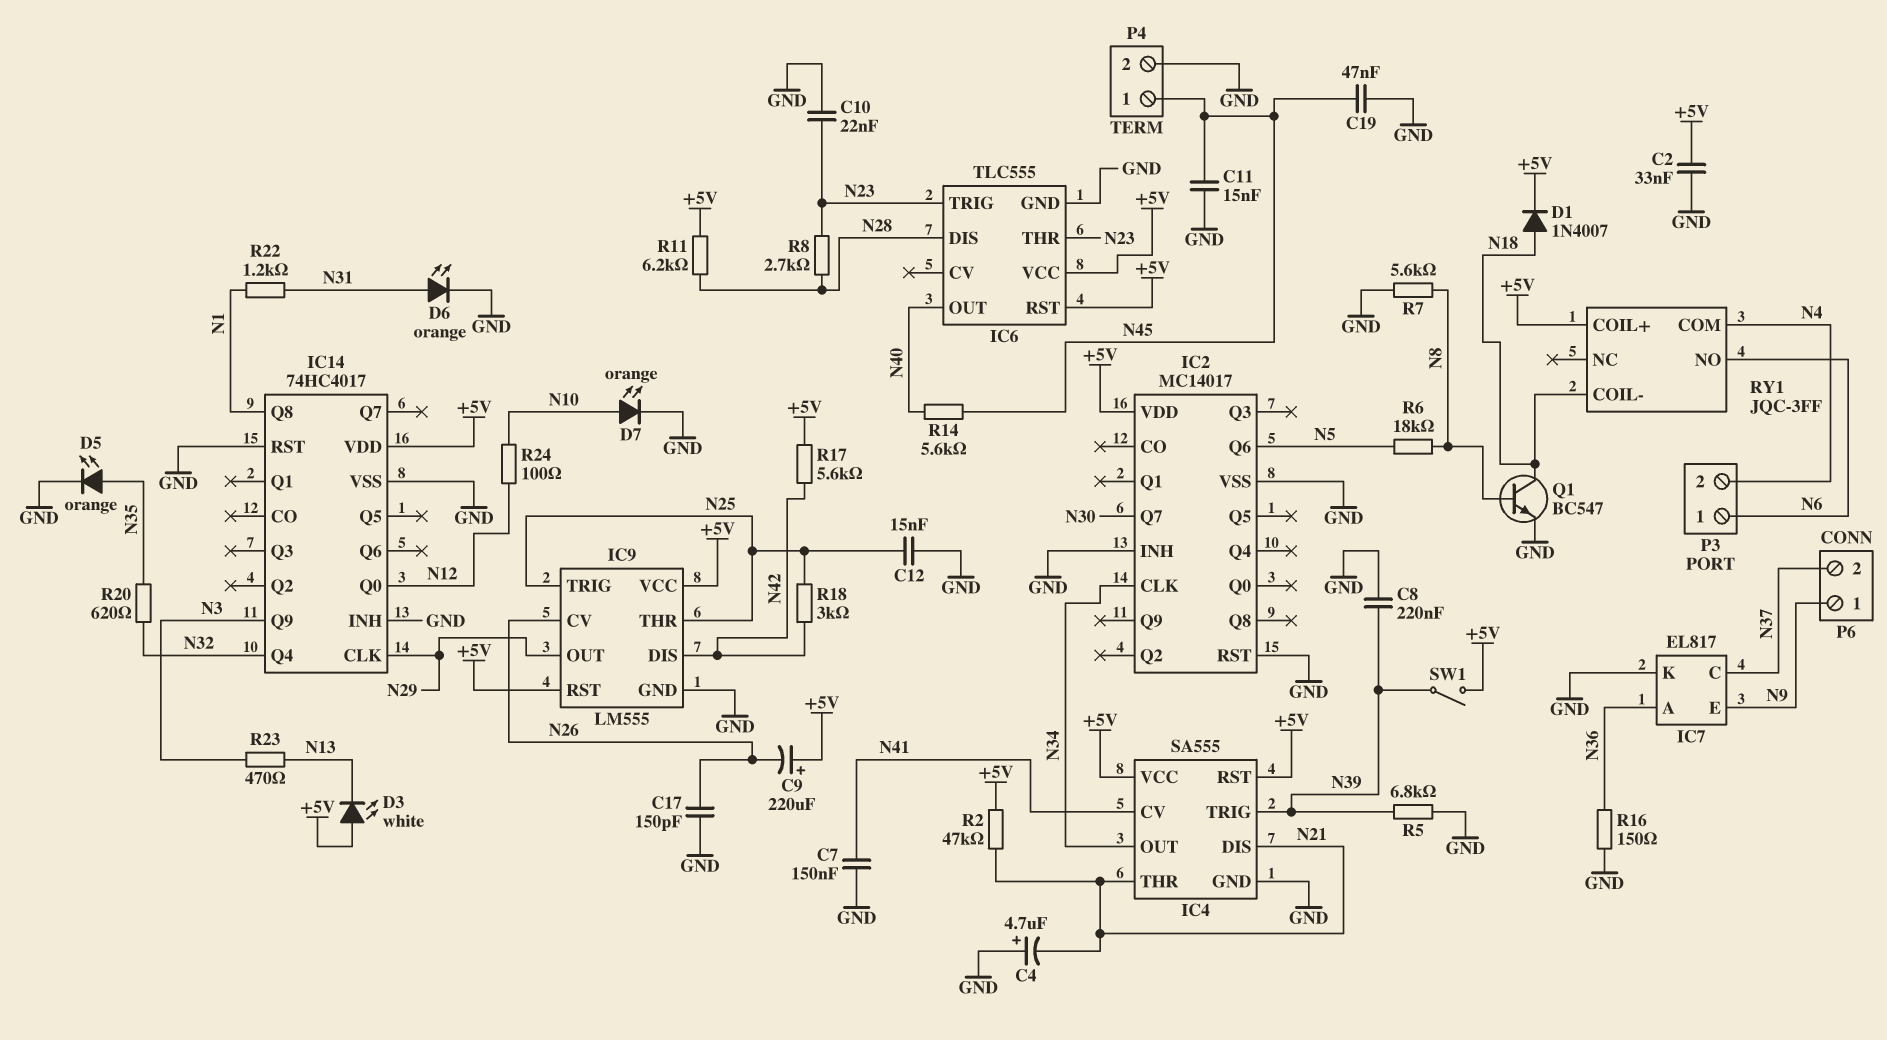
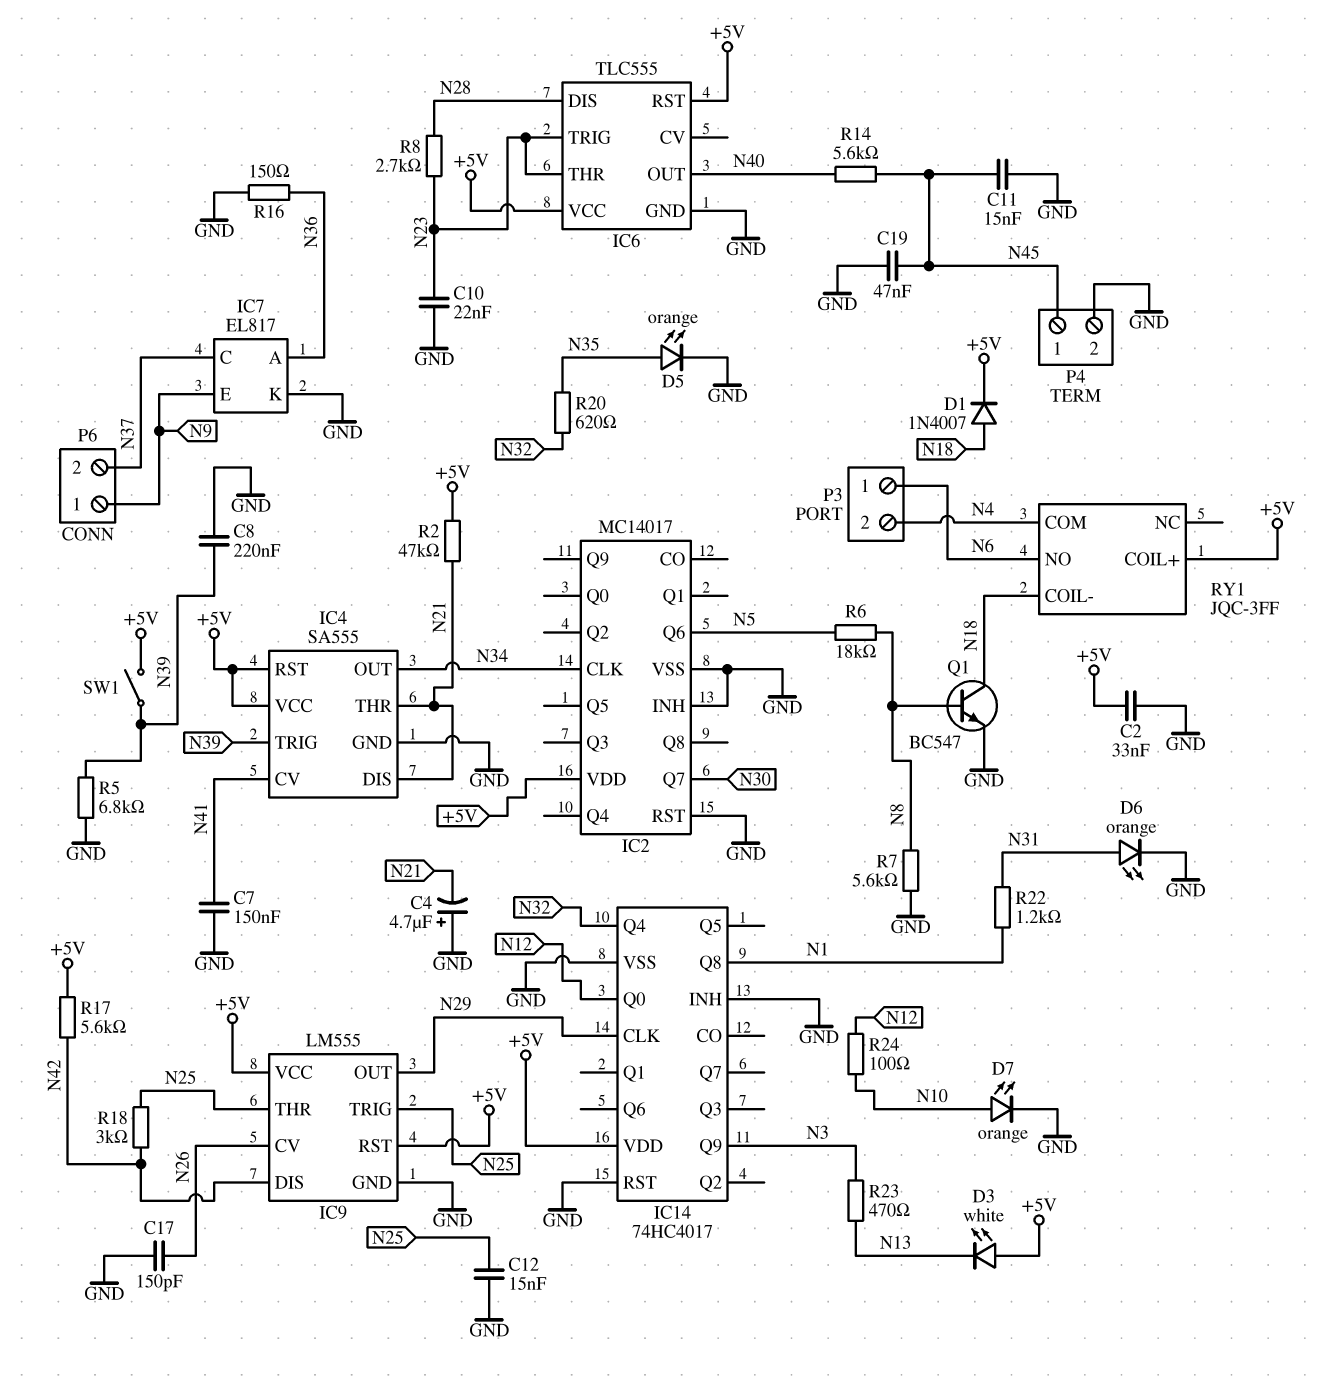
C9: 220uF (plus +5V, minus N26) -> none
R11: 6.2k (+5V, N28) -> none

